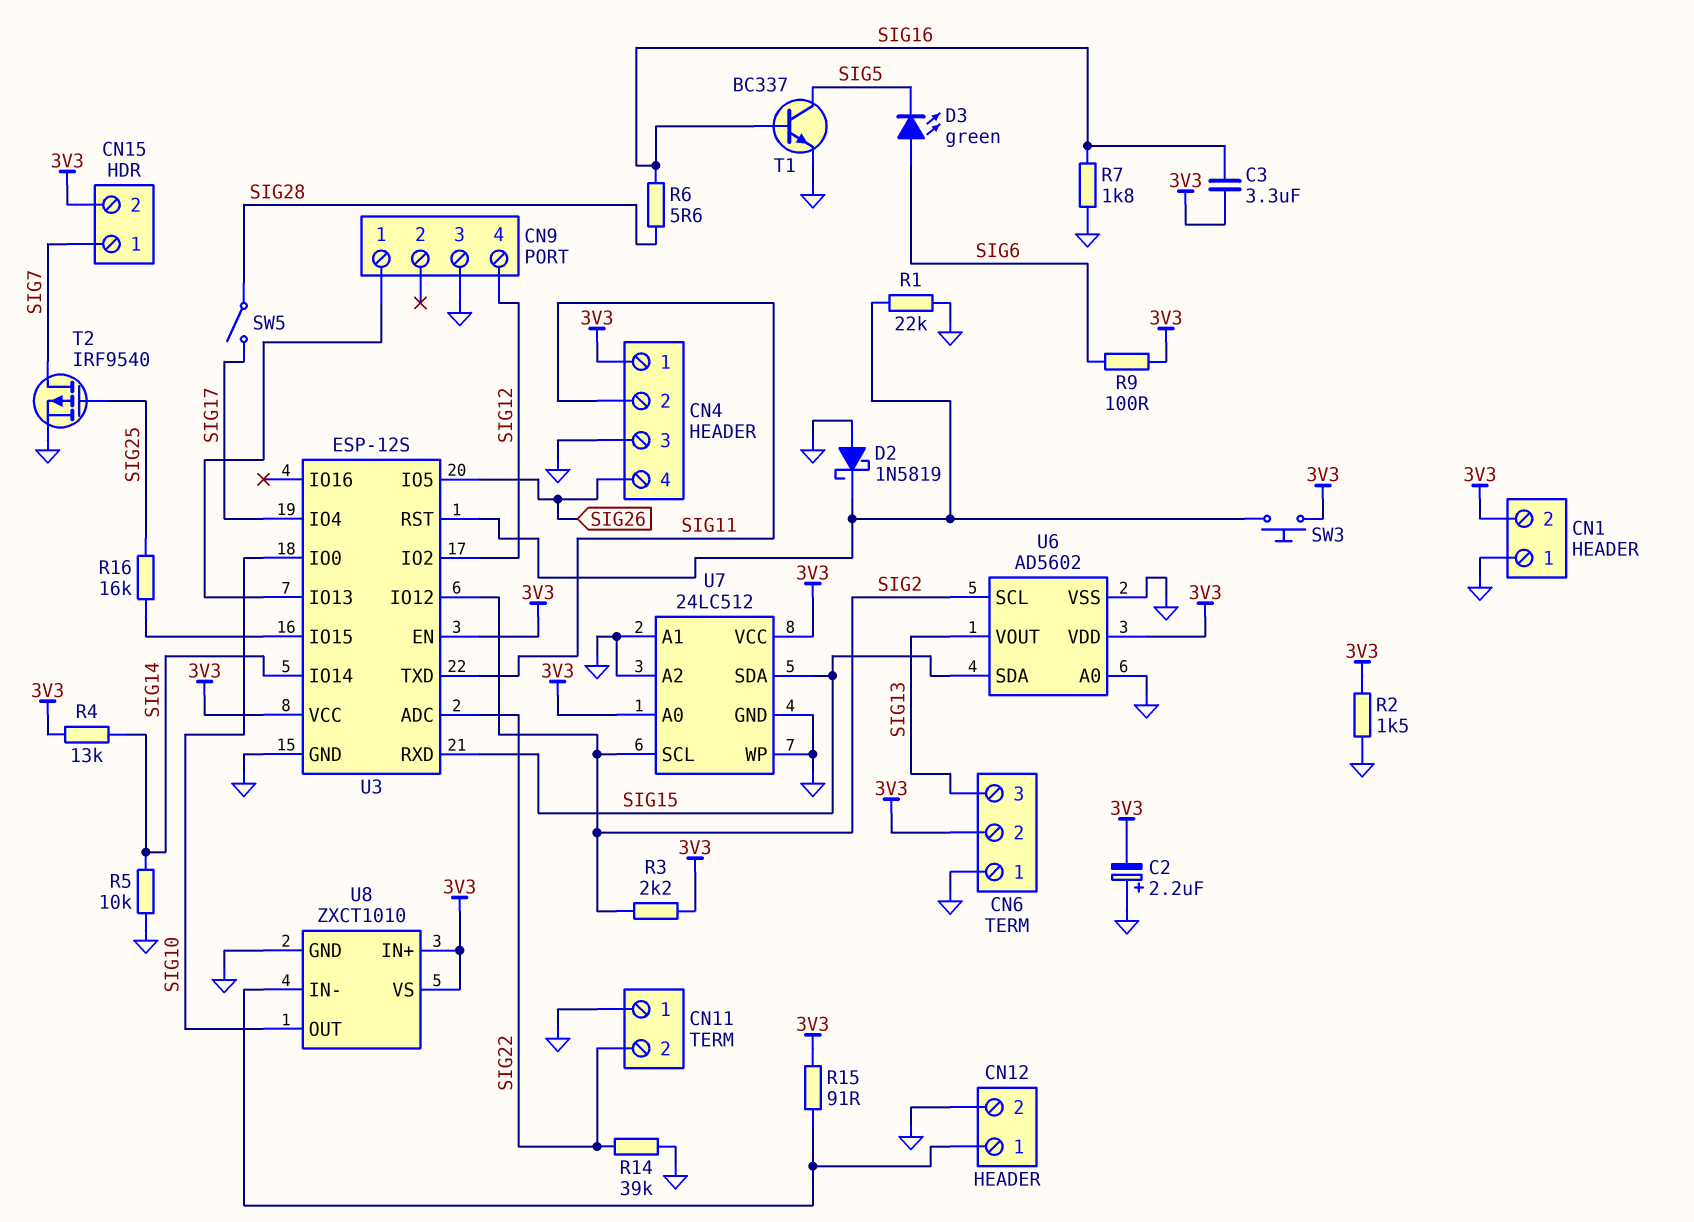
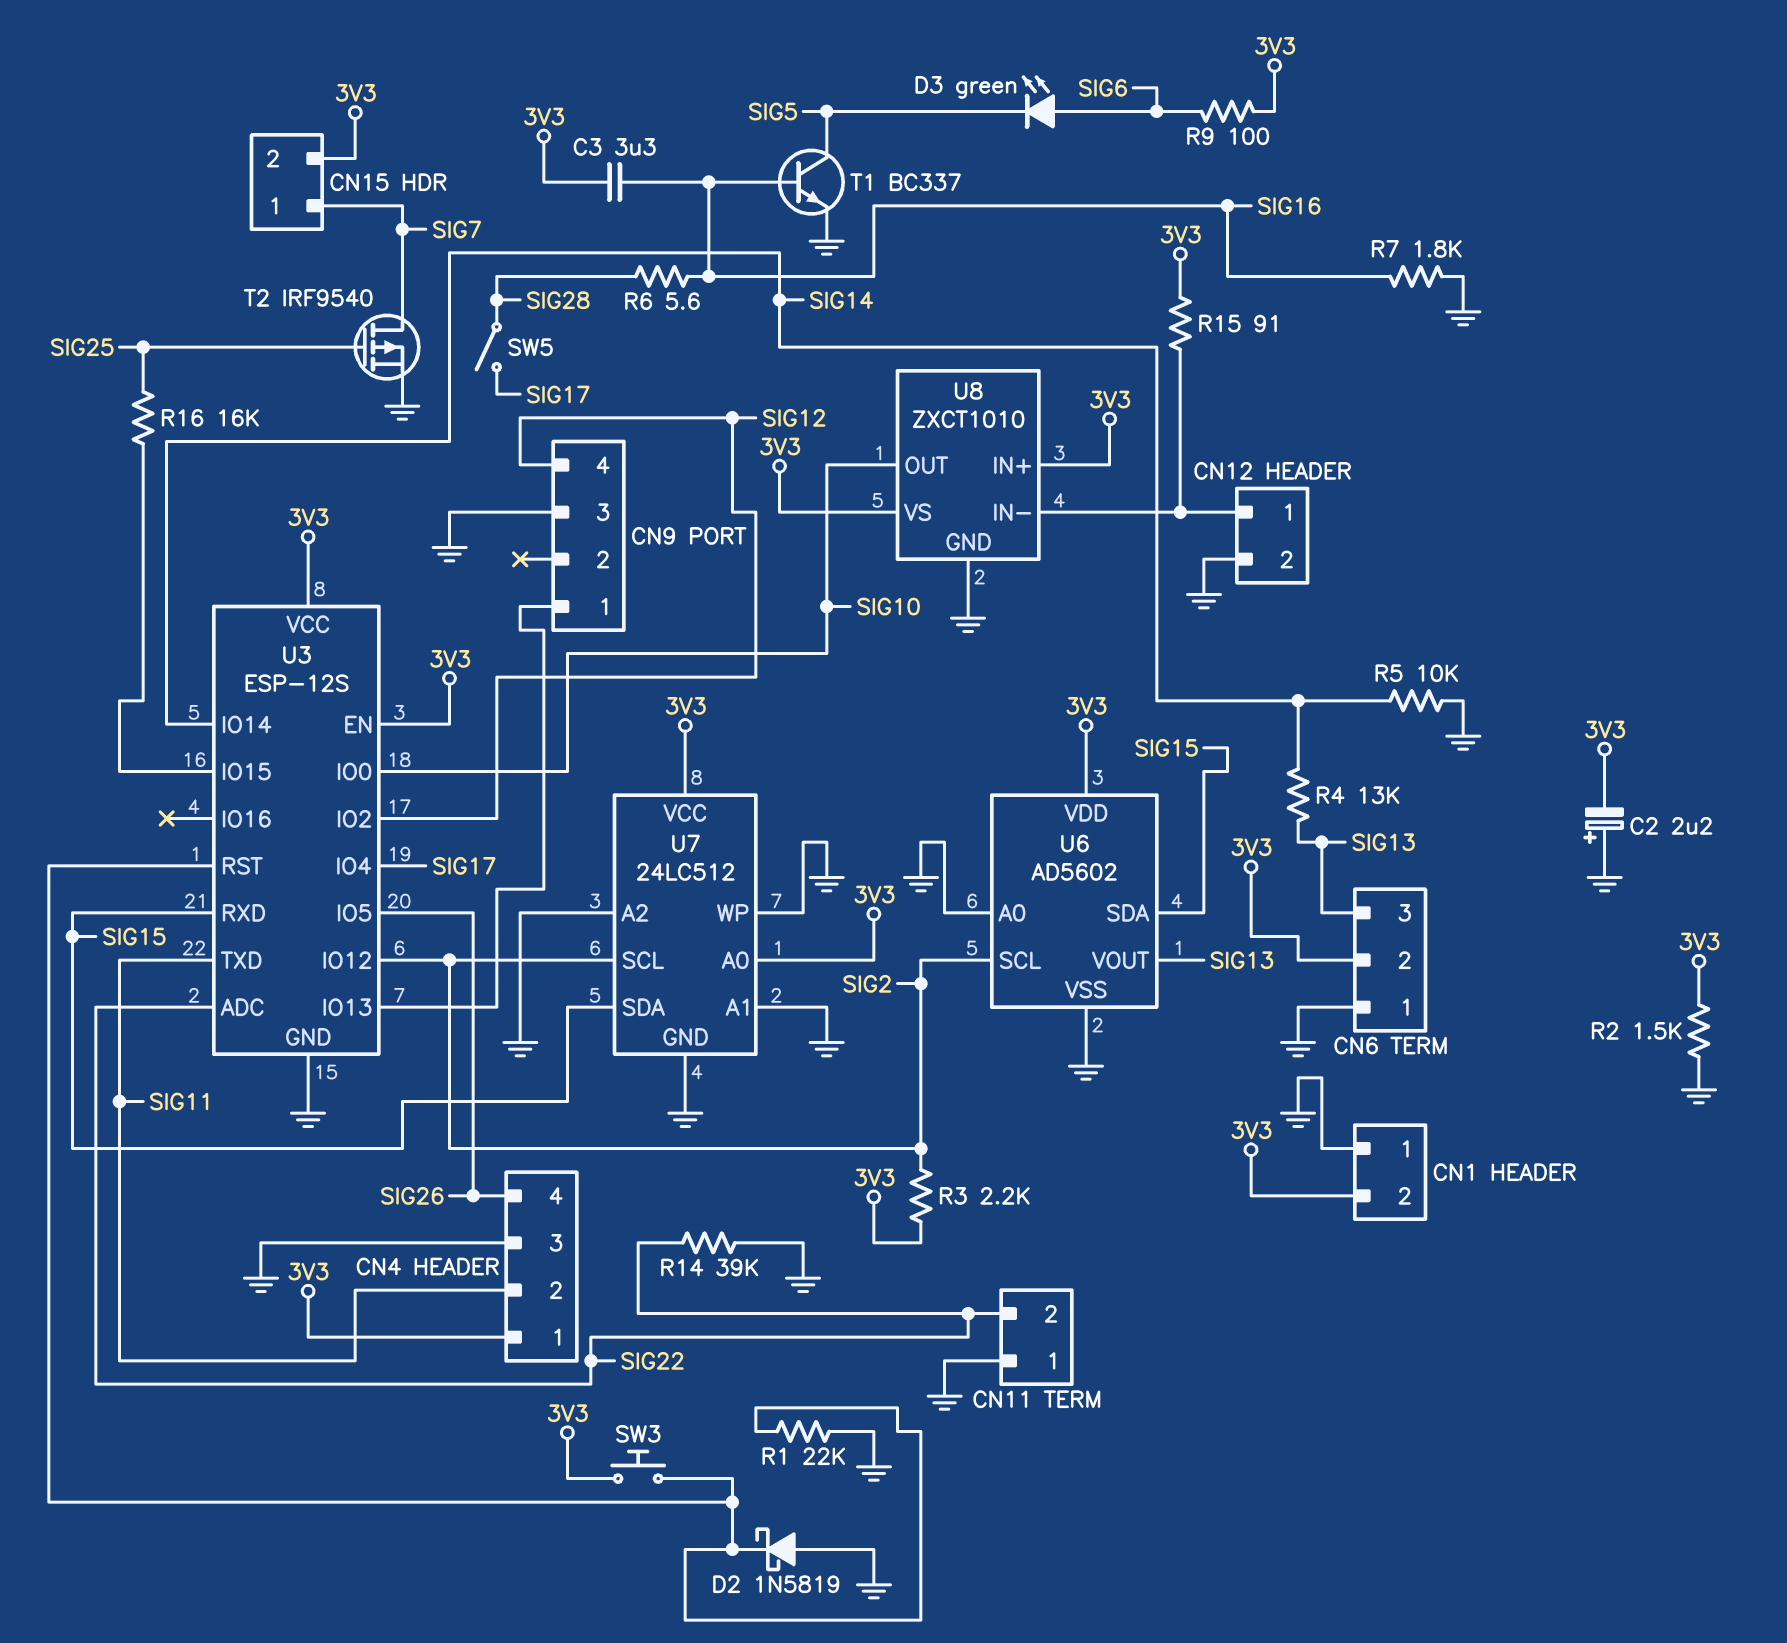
R4: 13k (3V3, SIG14) -> 13k (SIG13, SIG14)

